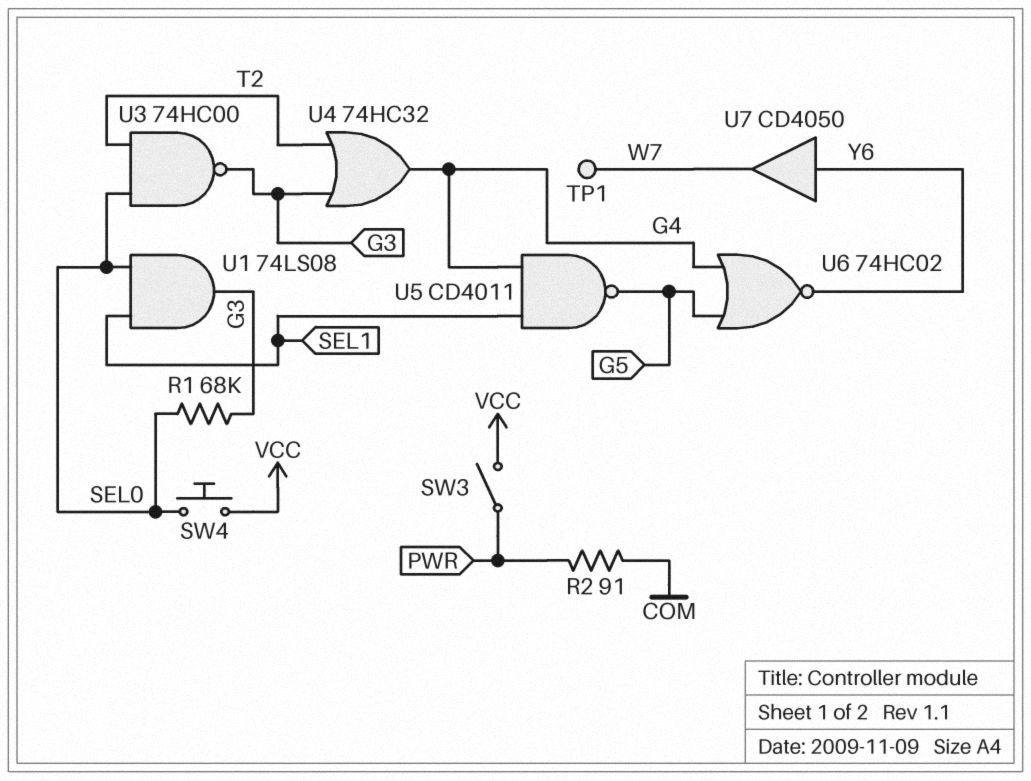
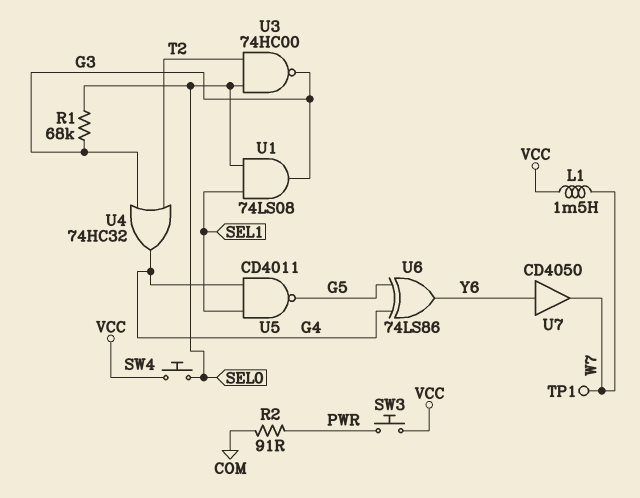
L1: none -> 1.5mH (VCC, W7)
SW3: switch (PWR, VCC) -> button (PWR, VCC)
U6: NOR 74HC02 (in G4, in G5, out Y6) -> XOR 74LS86 (in G4, in G5, out Y6)

